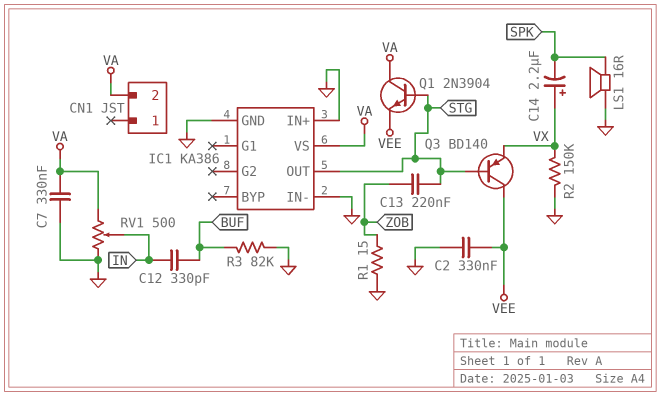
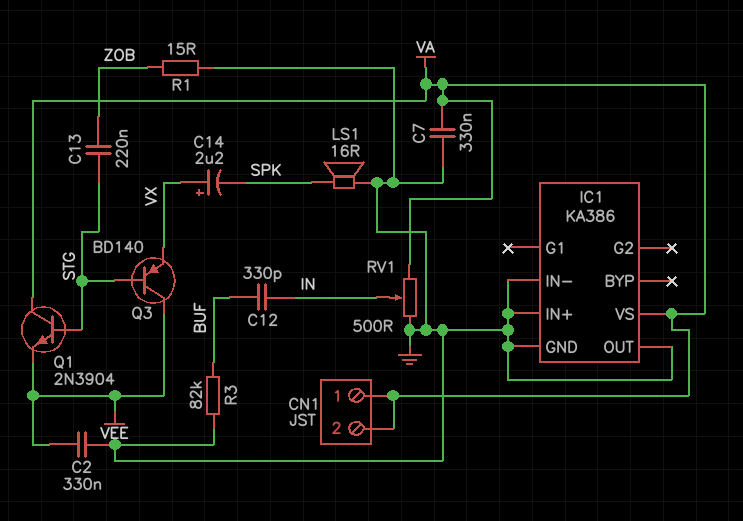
CN1 pin 1: none -> VA
IC1 pin OUT: STG -> GND
R2: 150k (GND, VX) -> none

